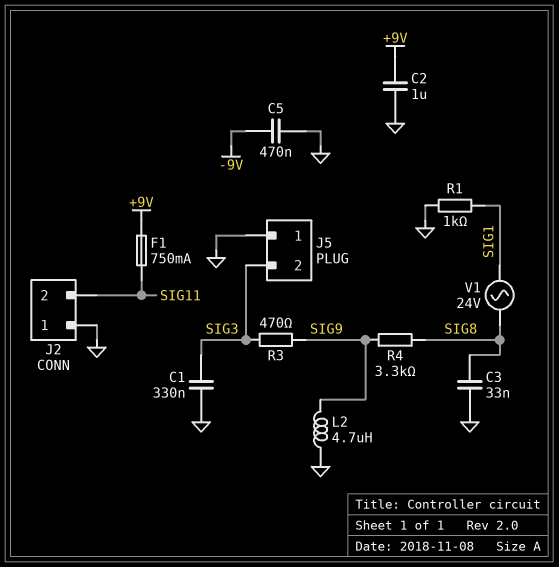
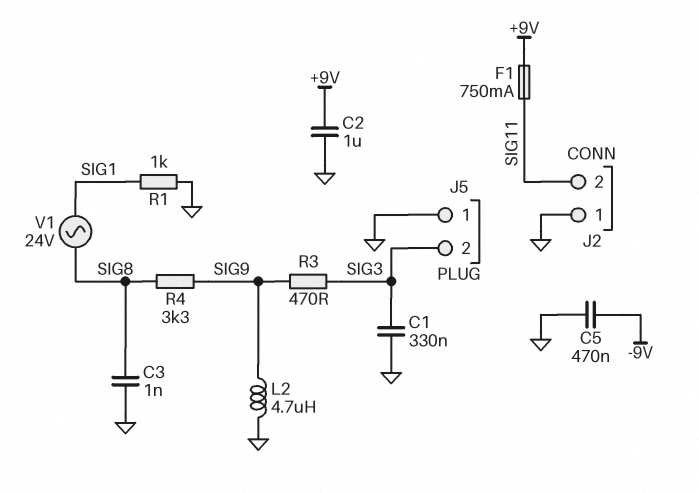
C3: 33nF (GND, SIG8) -> 1nF (GND, SIG8)

